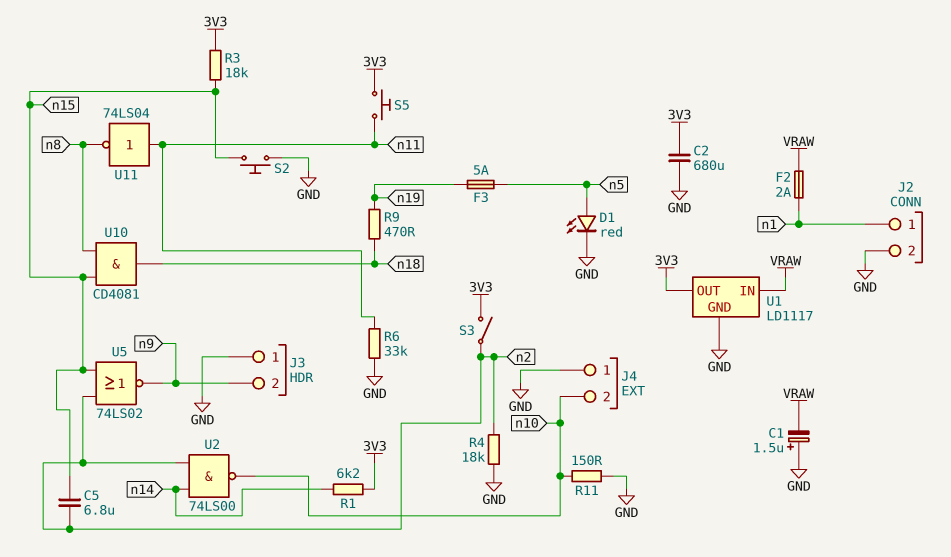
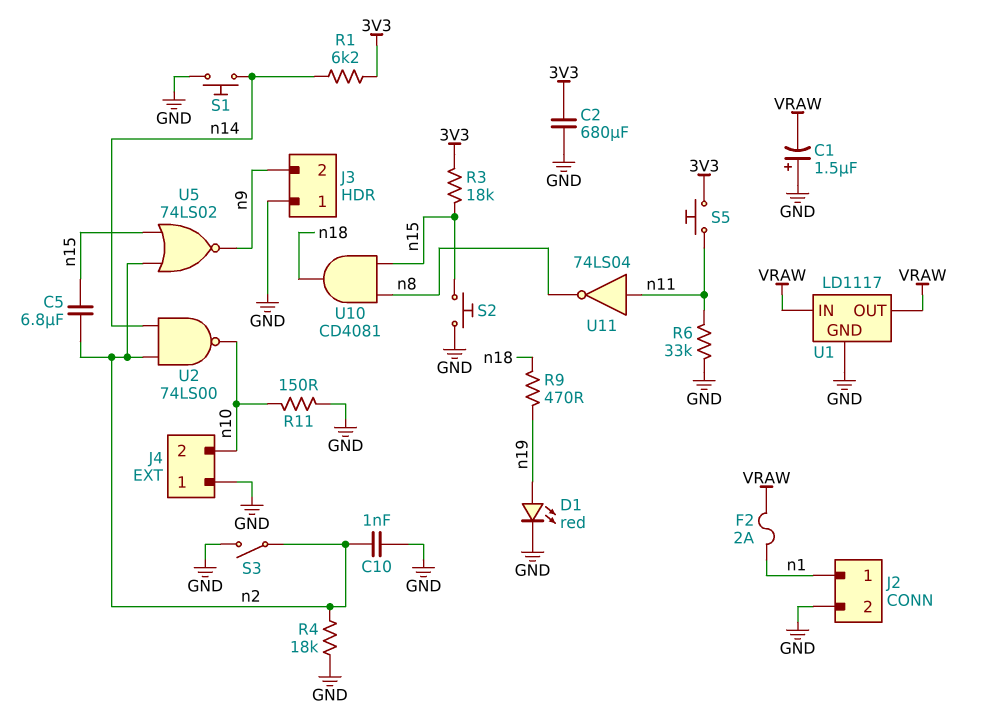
C10: none -> 1nF (GND, n2)
D1: LED red (A n5, K GND) -> LED red (A n19, K GND)
F3: 5A (n5, n19) -> none
S1: none -> button (GND, n14)
S3: switch (3V3, n2) -> switch (GND, n2)
U1 pin OUT: 3V3 -> VRAW

